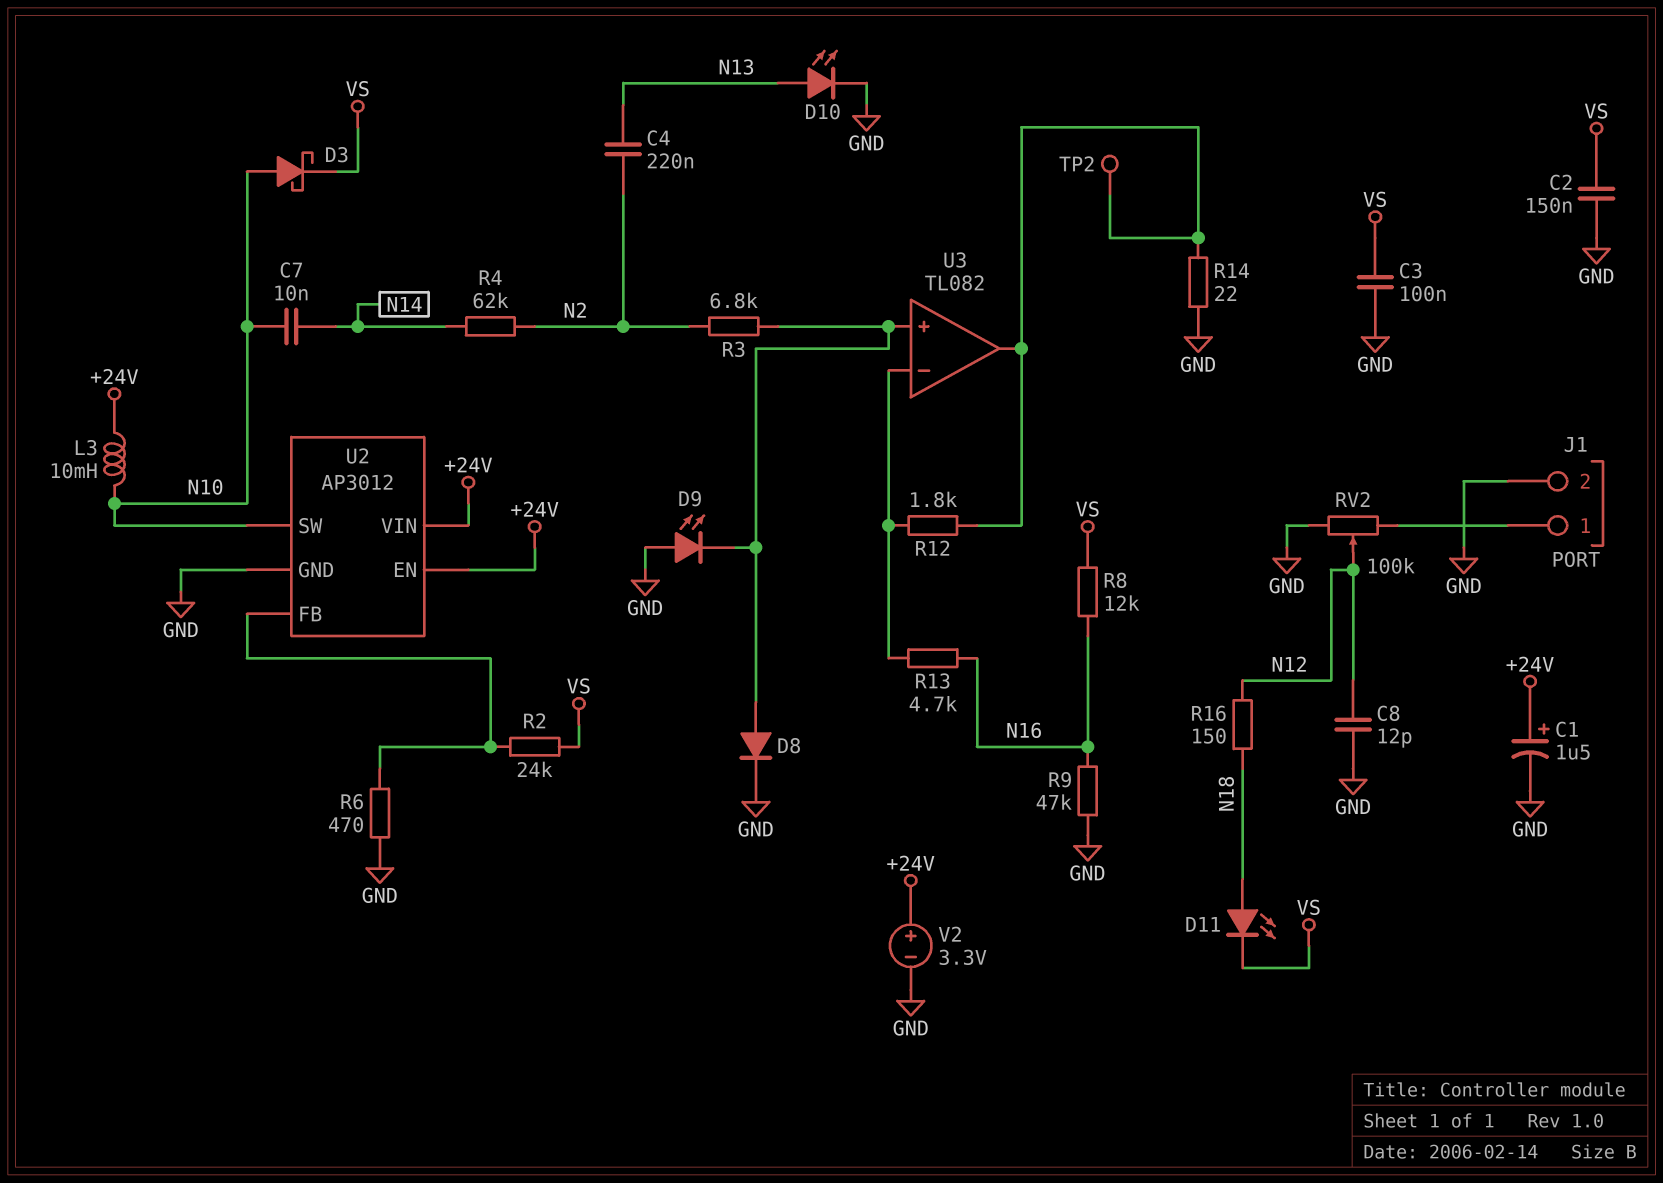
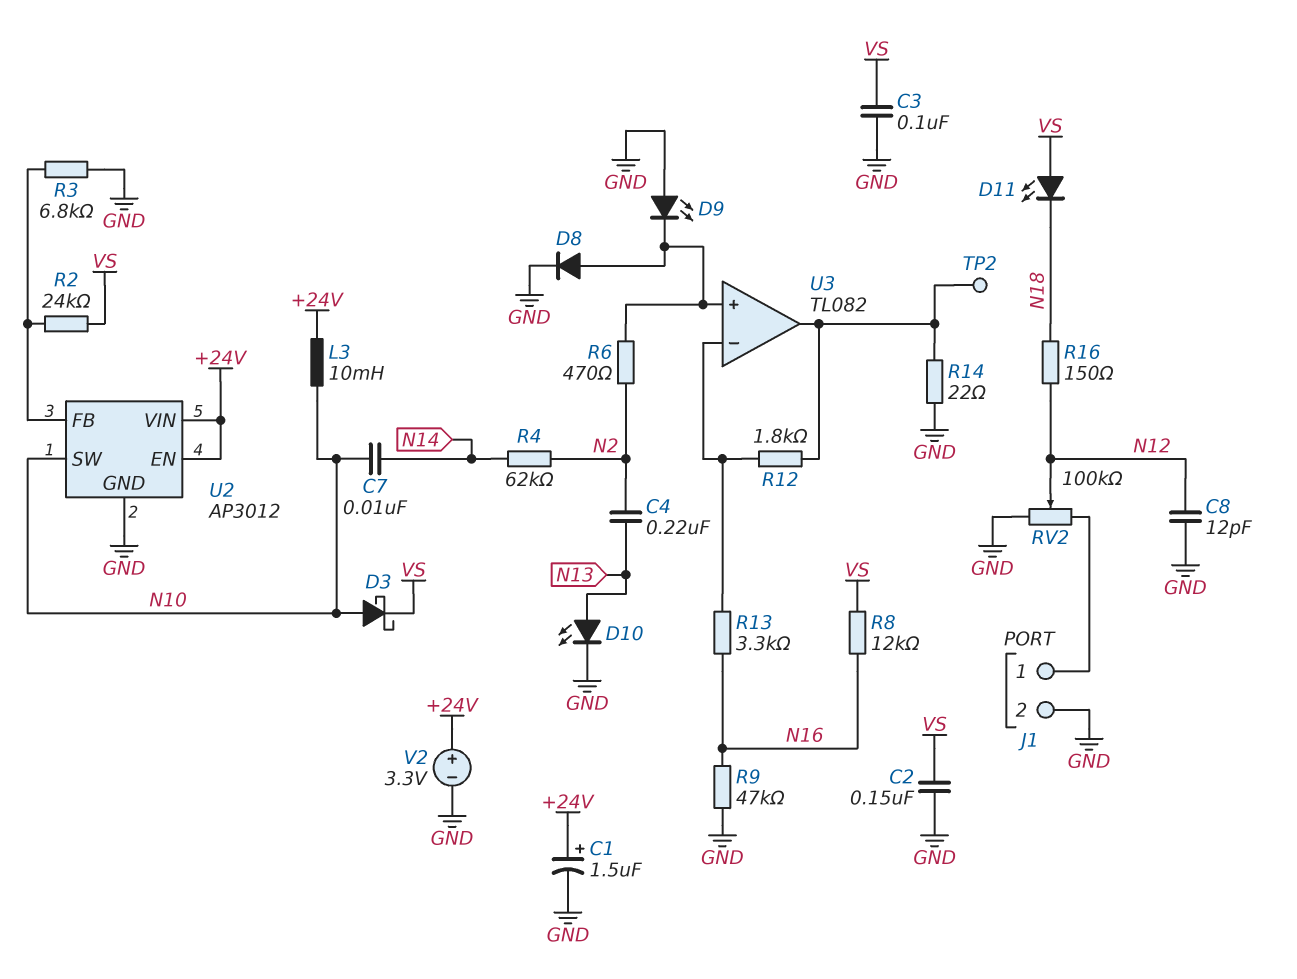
D11: LED (A N18, K VS) -> LED (A VS, K N18)
R3: 6.8k (N2, U3/in+) -> 6.8k (GND, U2/FB)
R6: 470 (GND, U2/FB) -> 470 (N2, U3/in+)
R13: 4.7k (N16, U3/in-) -> 3.3k (N16, U3/in-)

